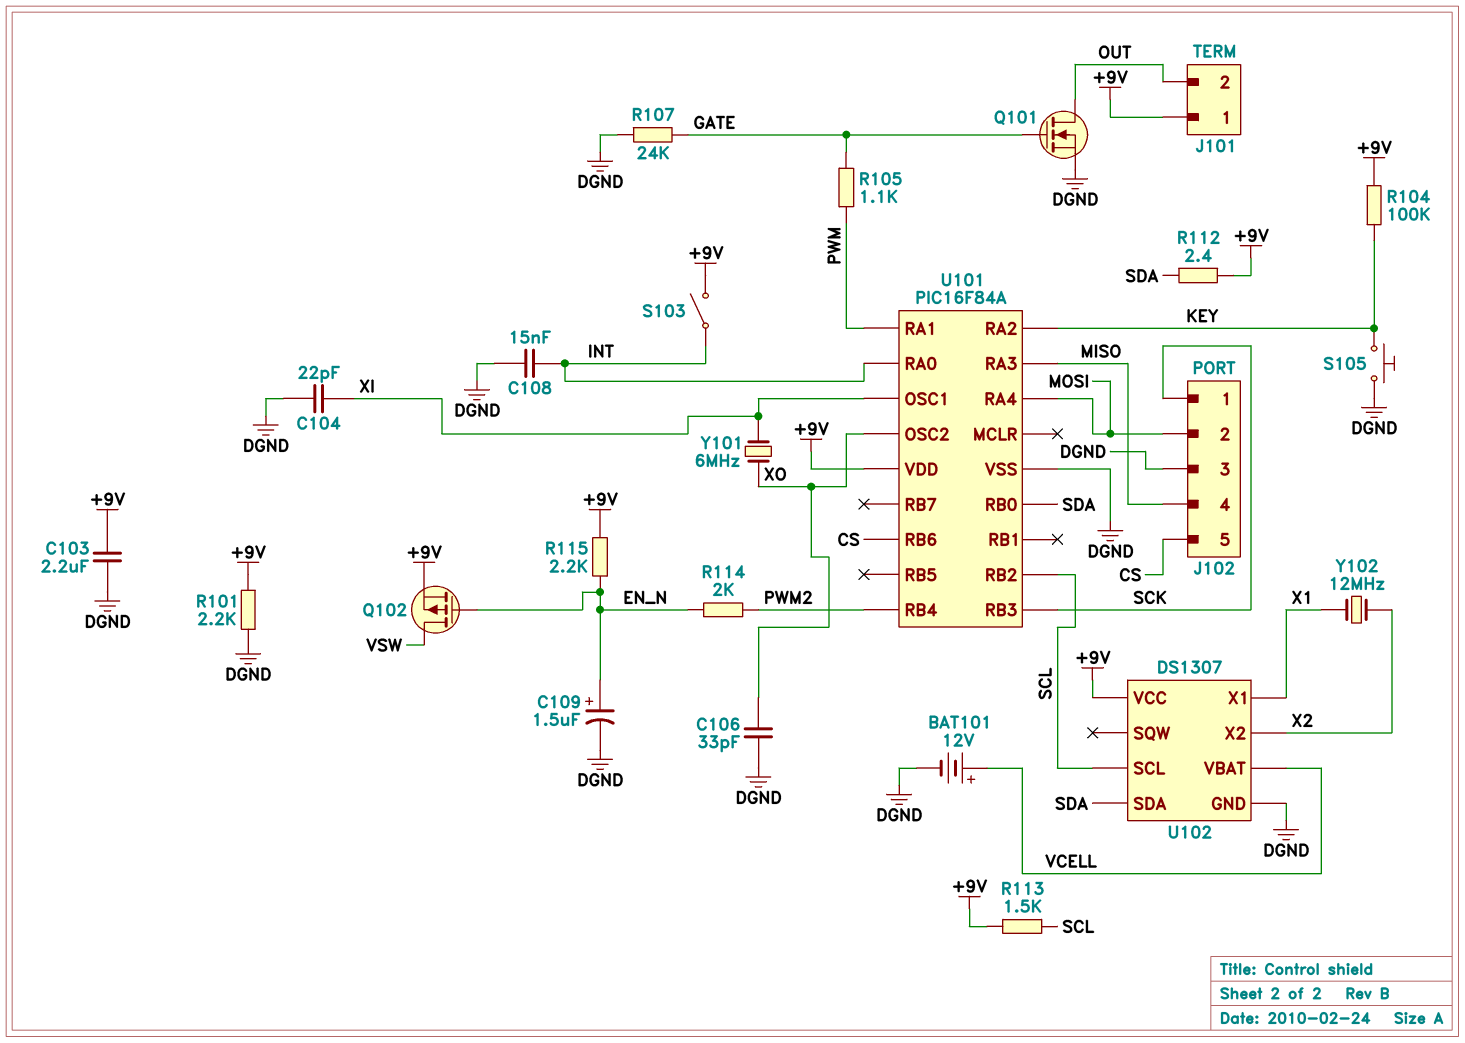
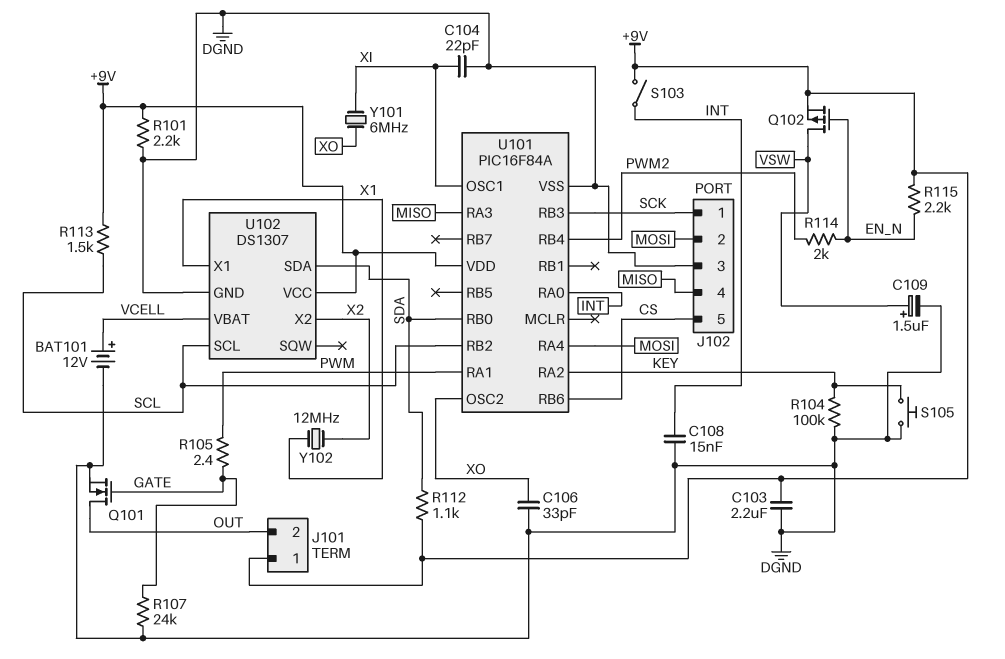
C109: 1.5uF (plus EN_N, minus DGND) -> 1.5uF (plus VSW, minus DGND)
R104: 100k (+9V, KEY) -> 100k (DGND, KEY)
R105: 1.1k (GATE, PWM) -> 2.4 (GATE, PWM)
R112: 2.4 (+9V, SDA) -> 1.1k (+9V, SDA)

